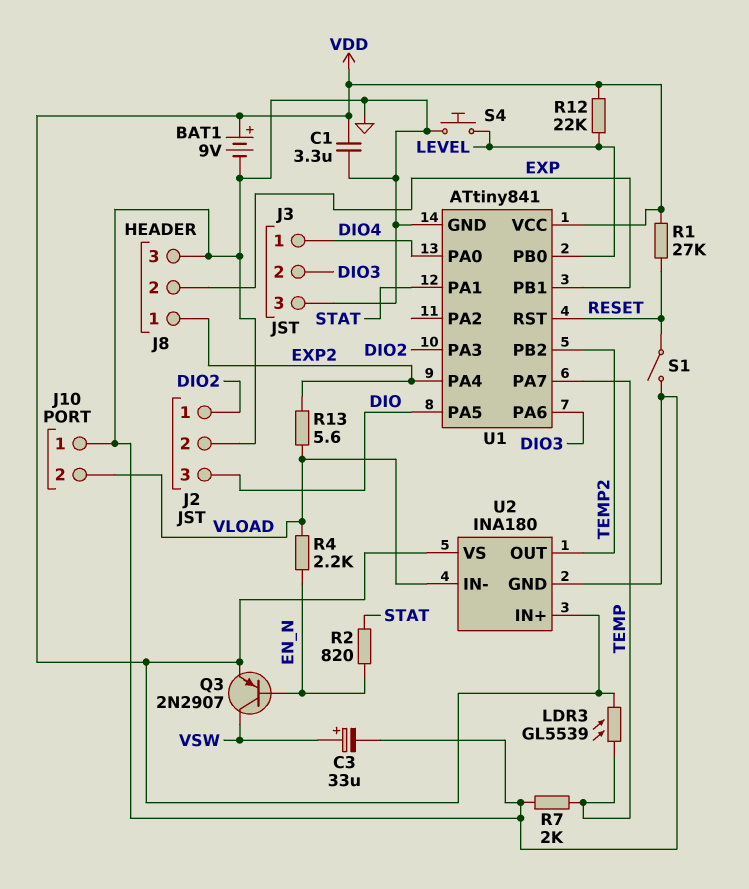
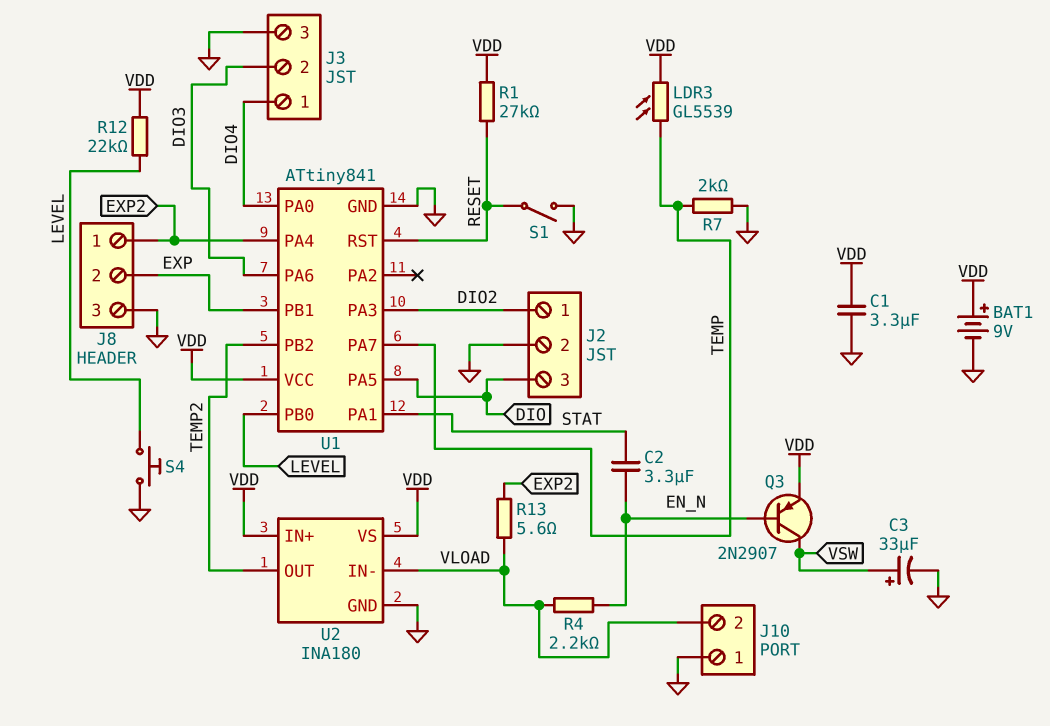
C2: none -> 3.3uF (EN_N, STAT)
R2: 820 (EN_N, STAT) -> none

